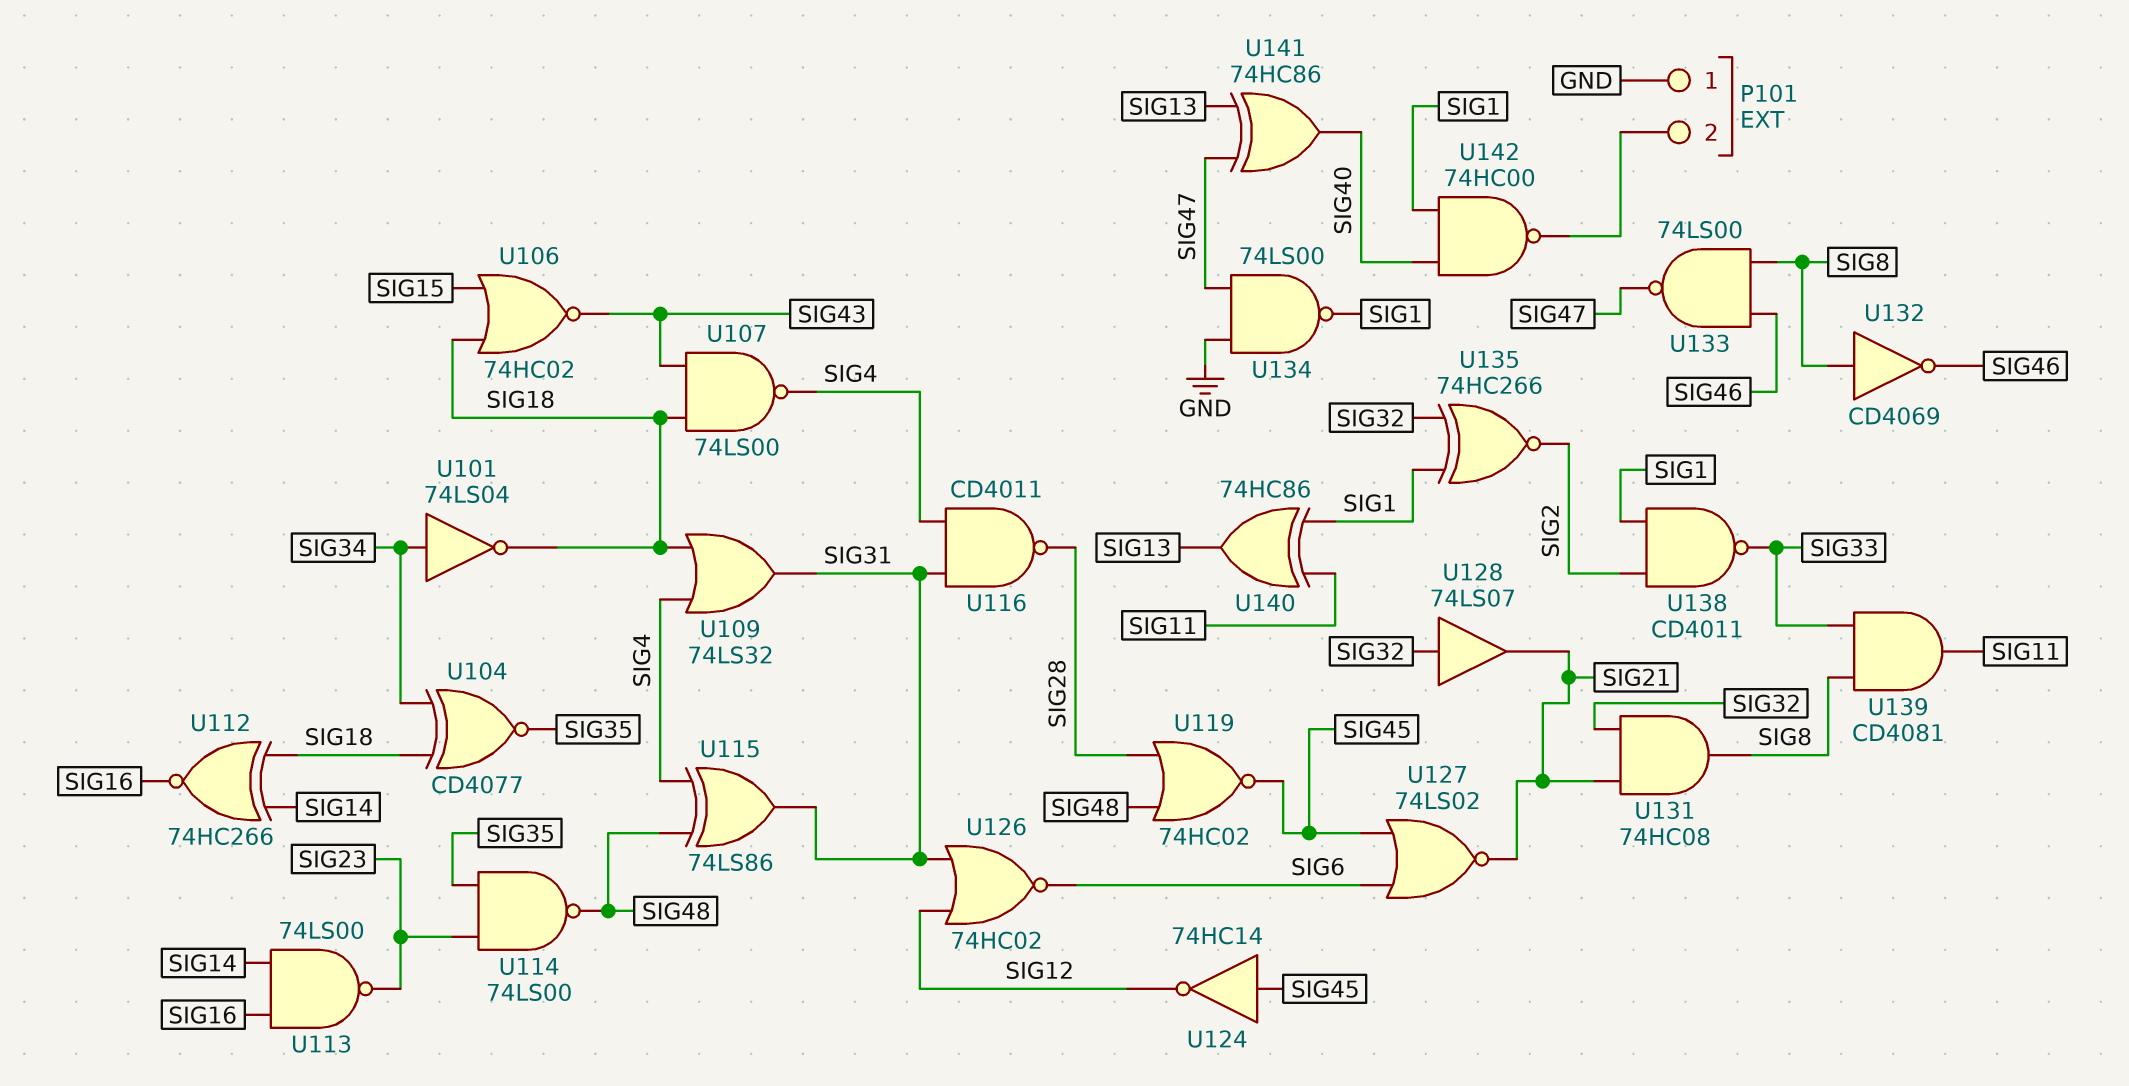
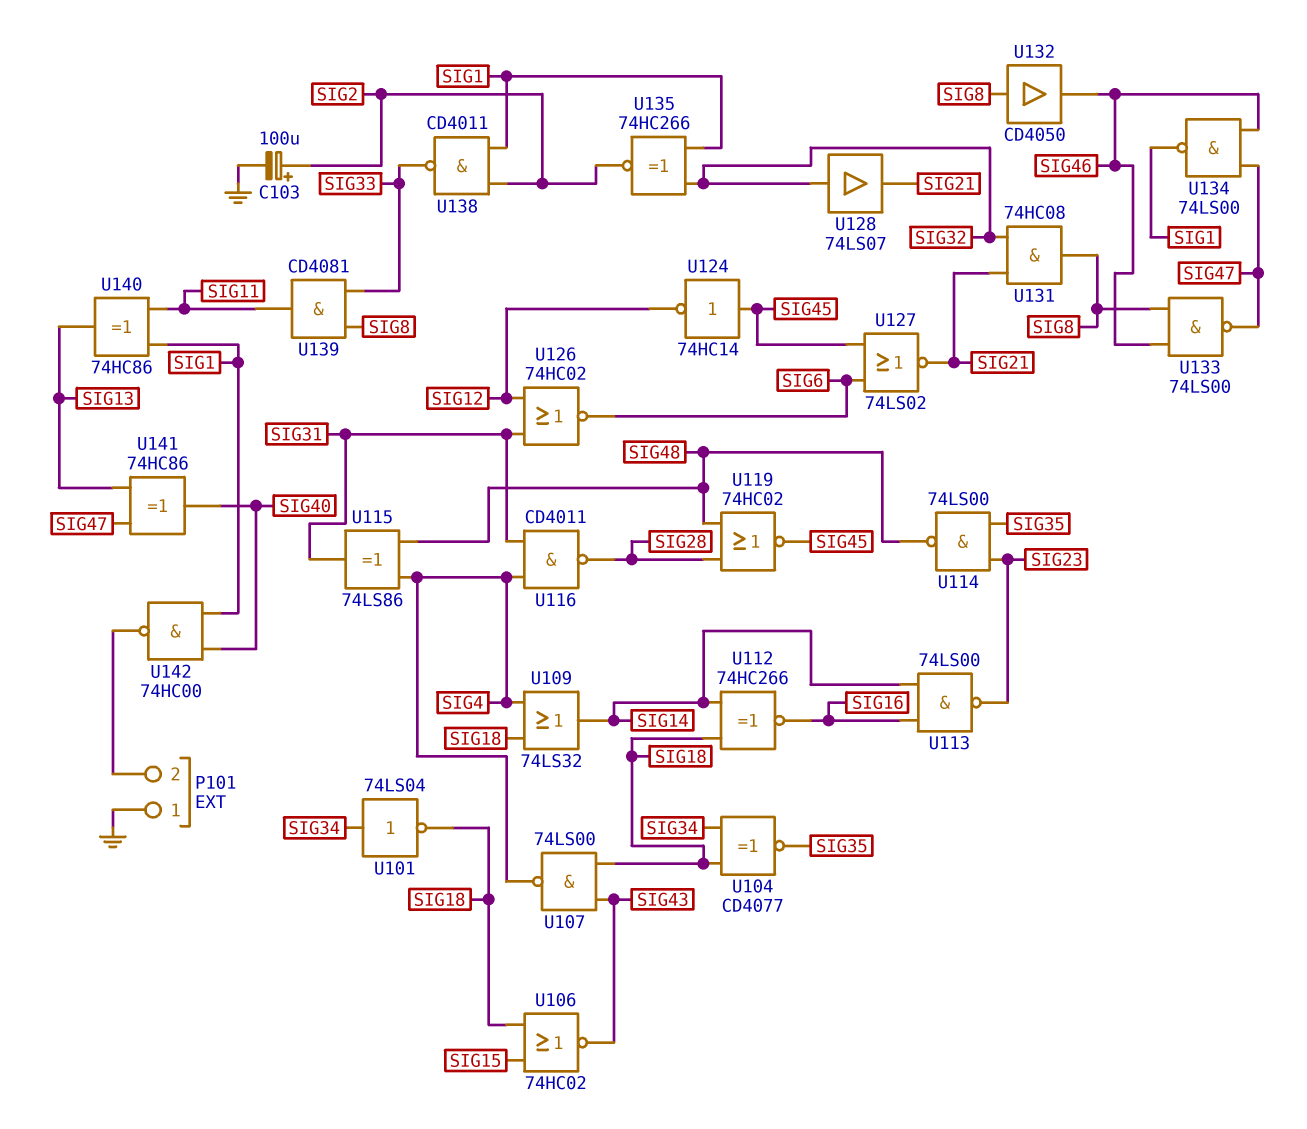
C103: none -> 100uF (plus SIG2, minus GND)
U109: OR 74LS32 (in SIG4, in SIG18, out SIG31) -> OR 74LS32 (in SIG4, in SIG18, out SIG14)
U132: NOT CD4069 (in SIG8, out SIG46) -> buffer CD4050 (in SIG8, out SIG46)
U134: NAND 74LS00 (in GND, in SIG47, out SIG1) -> NAND 74LS00 (in SIG46, in SIG47, out SIG1)

